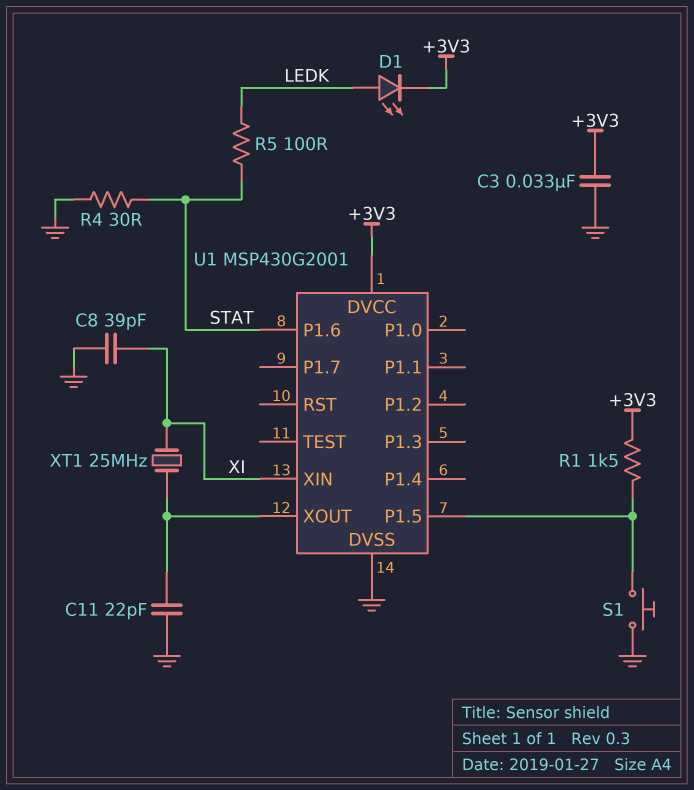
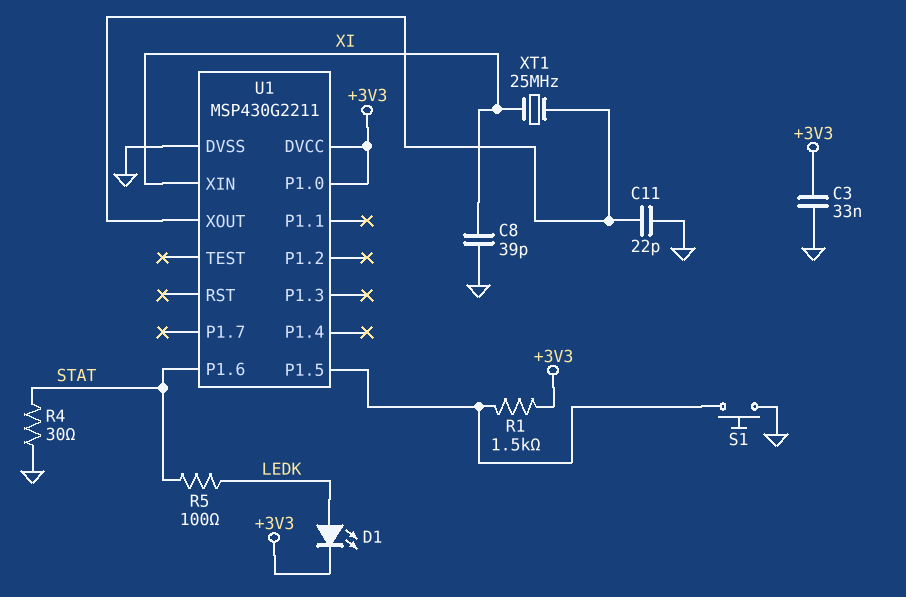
U1: MSP430G2001 -> MSP430G2211
U1 pin P1.0: none -> +3V3

